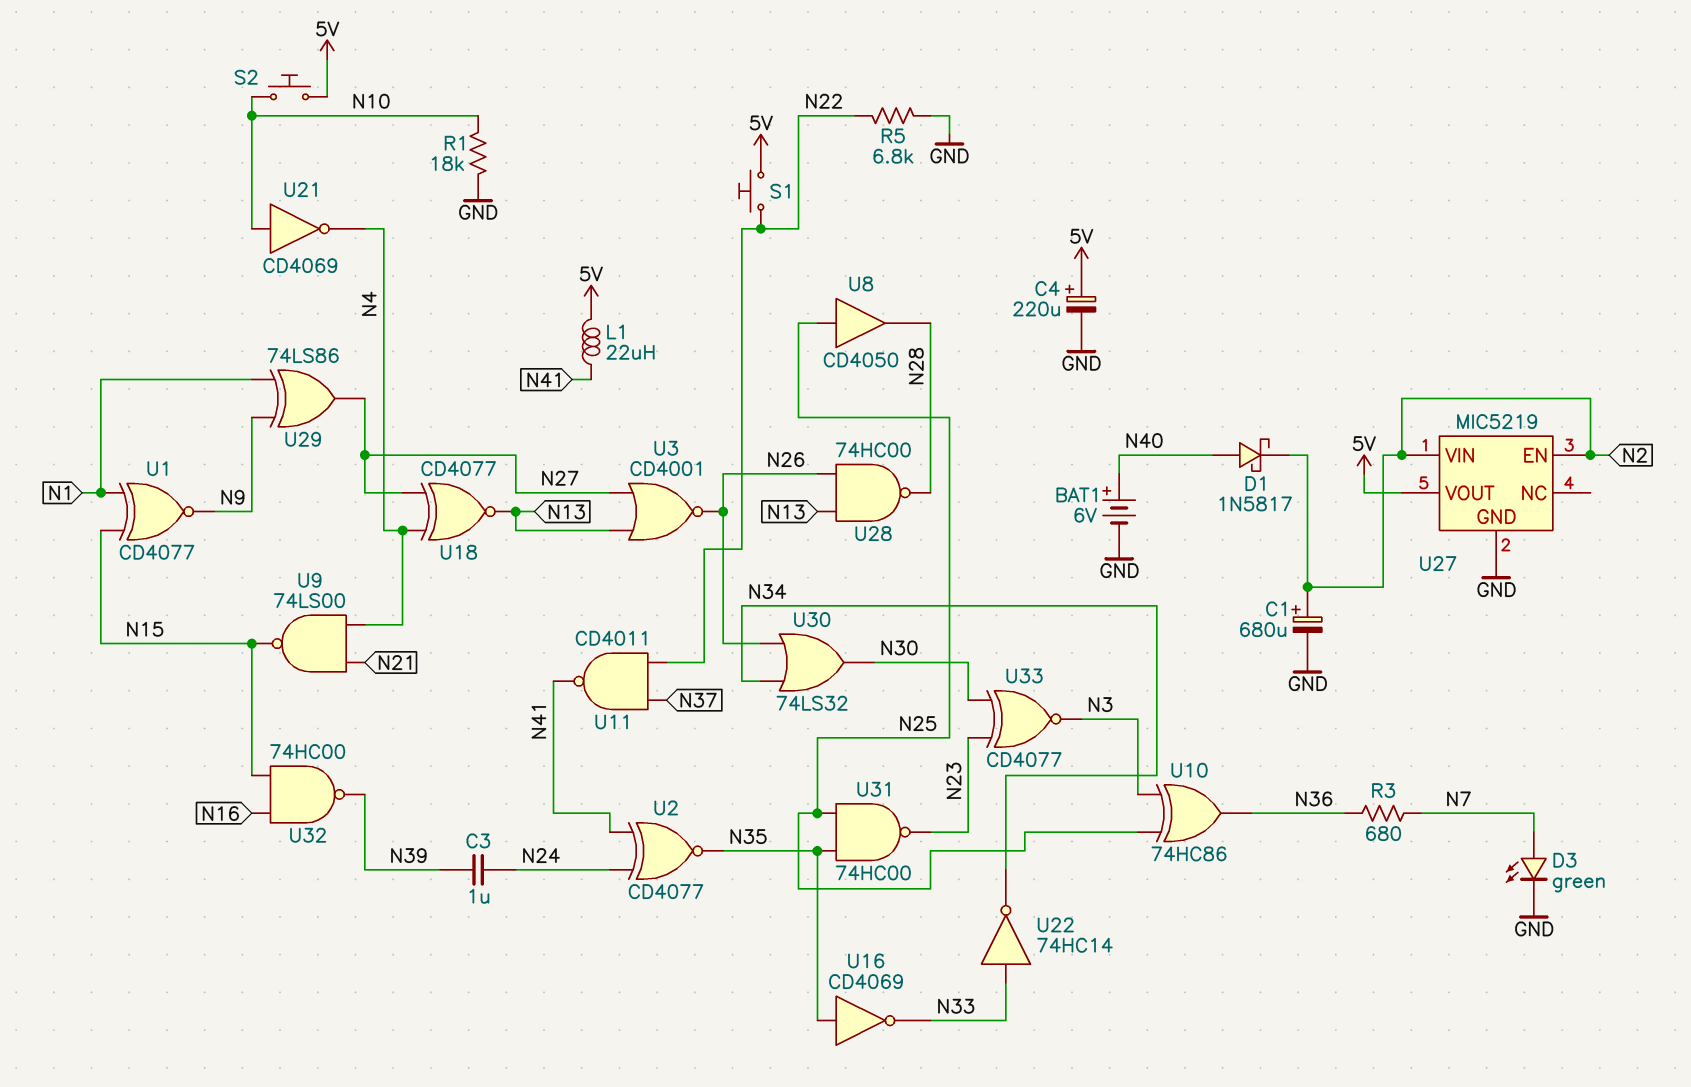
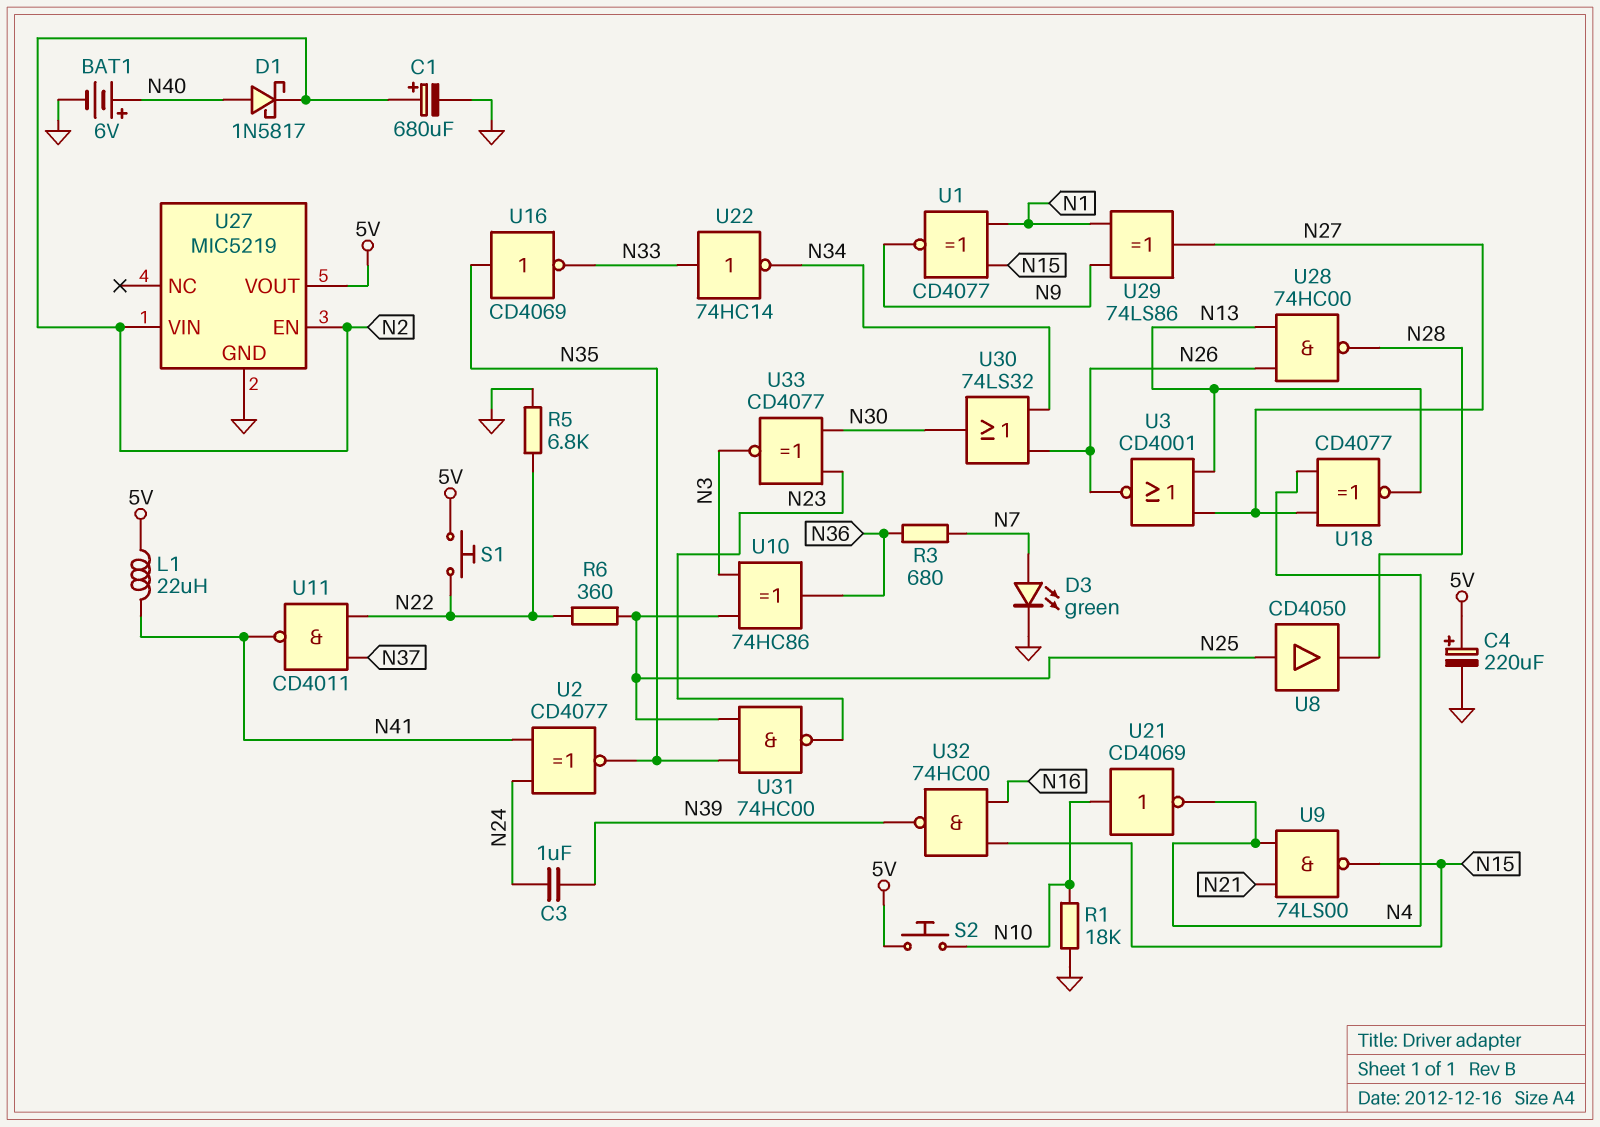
R6: none -> 360 (N22, N25)

